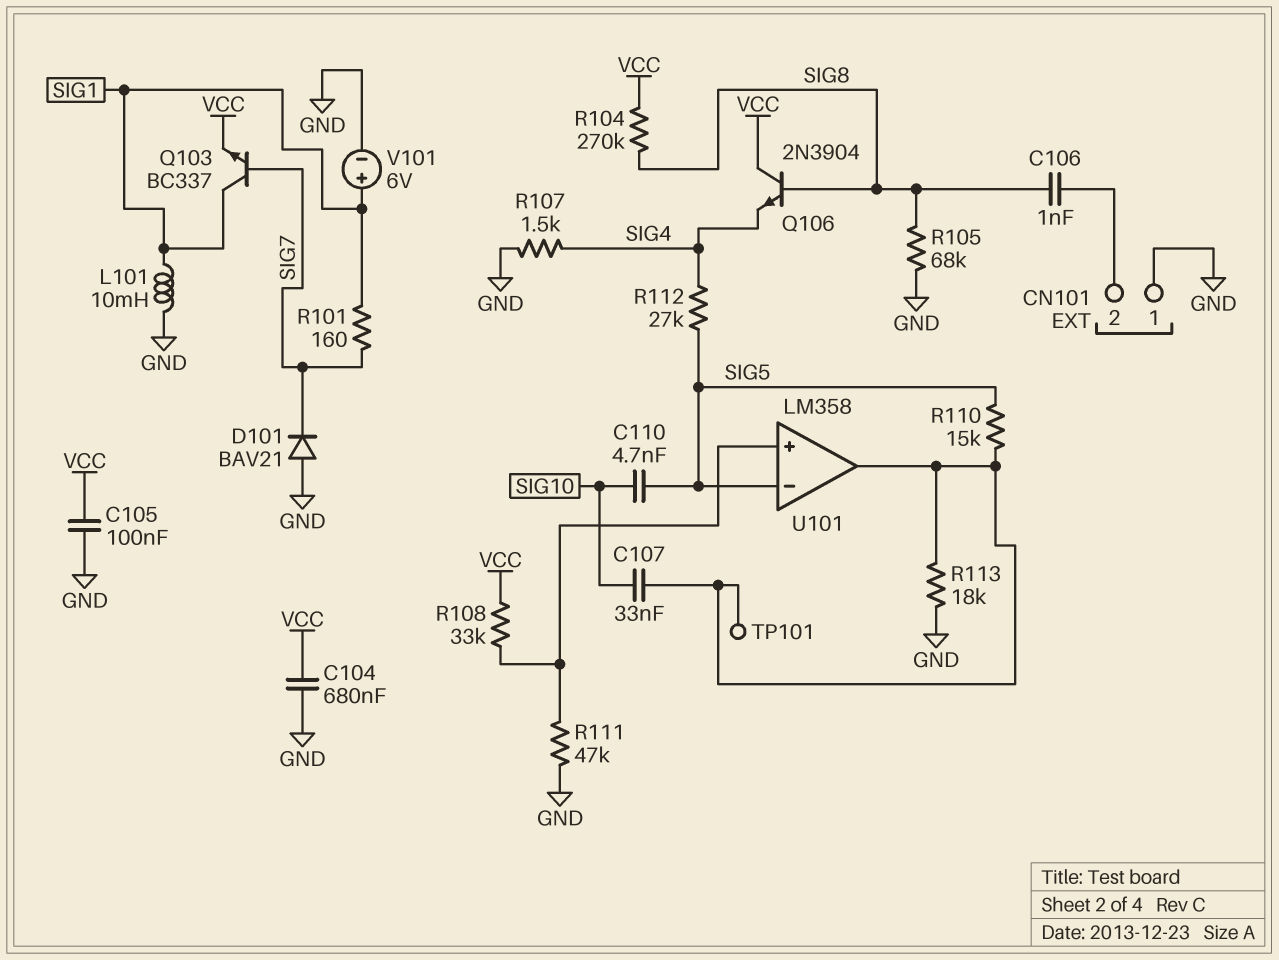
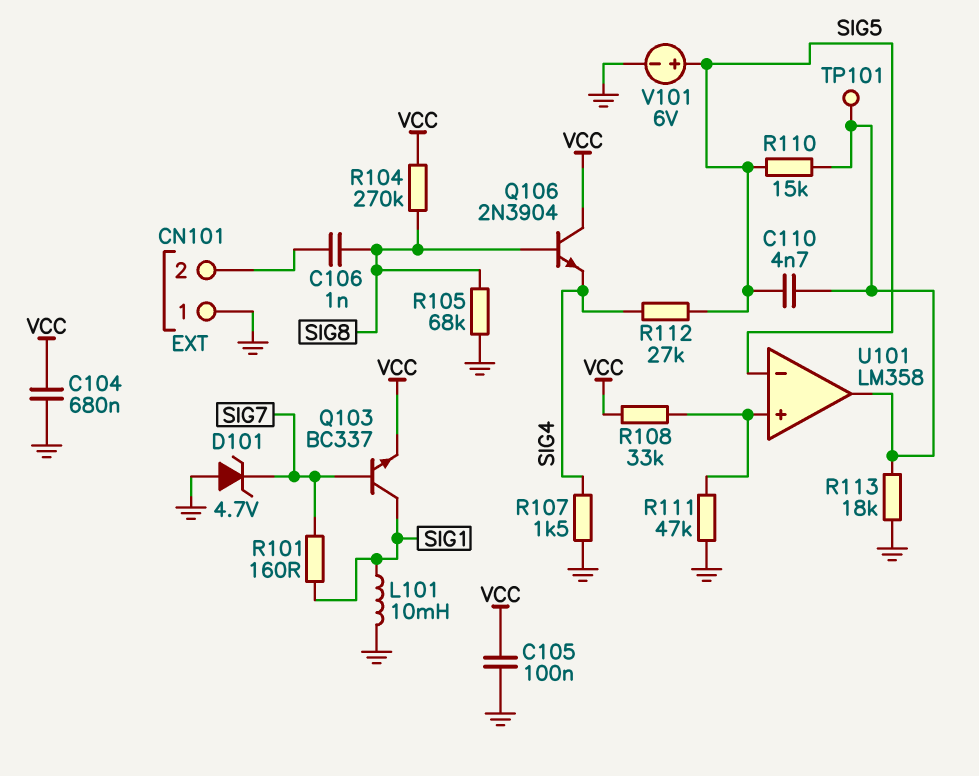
C107: 33nF (SIG10, U101/out) -> none
C110: 4.7nF (SIG5, SIG10) -> 4.7nF (SIG5, U101/out)
D101: diode BAV21 (A GND, K SIG7) -> zener 4.7V (A GND, K SIG7)
V101: 6V (plus SIG1, minus GND) -> 6V (plus SIG5, minus GND)

